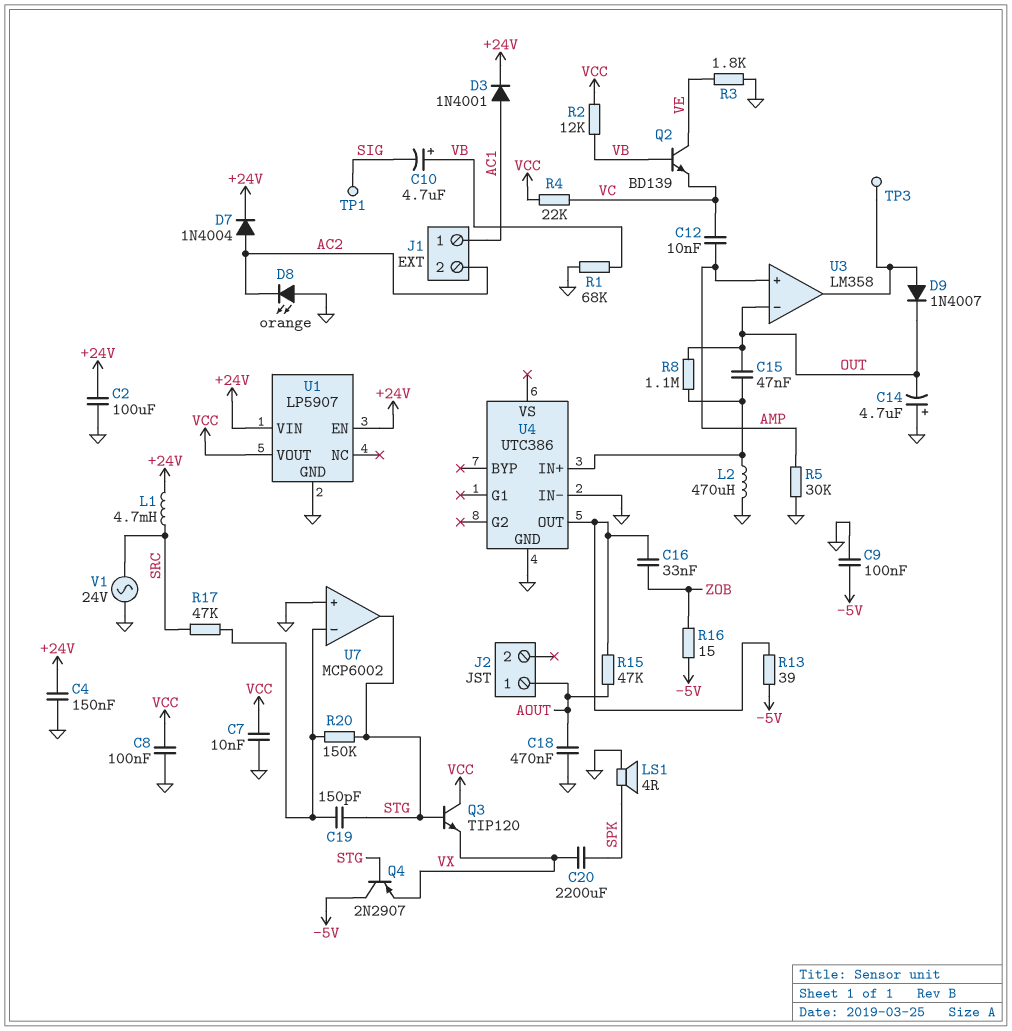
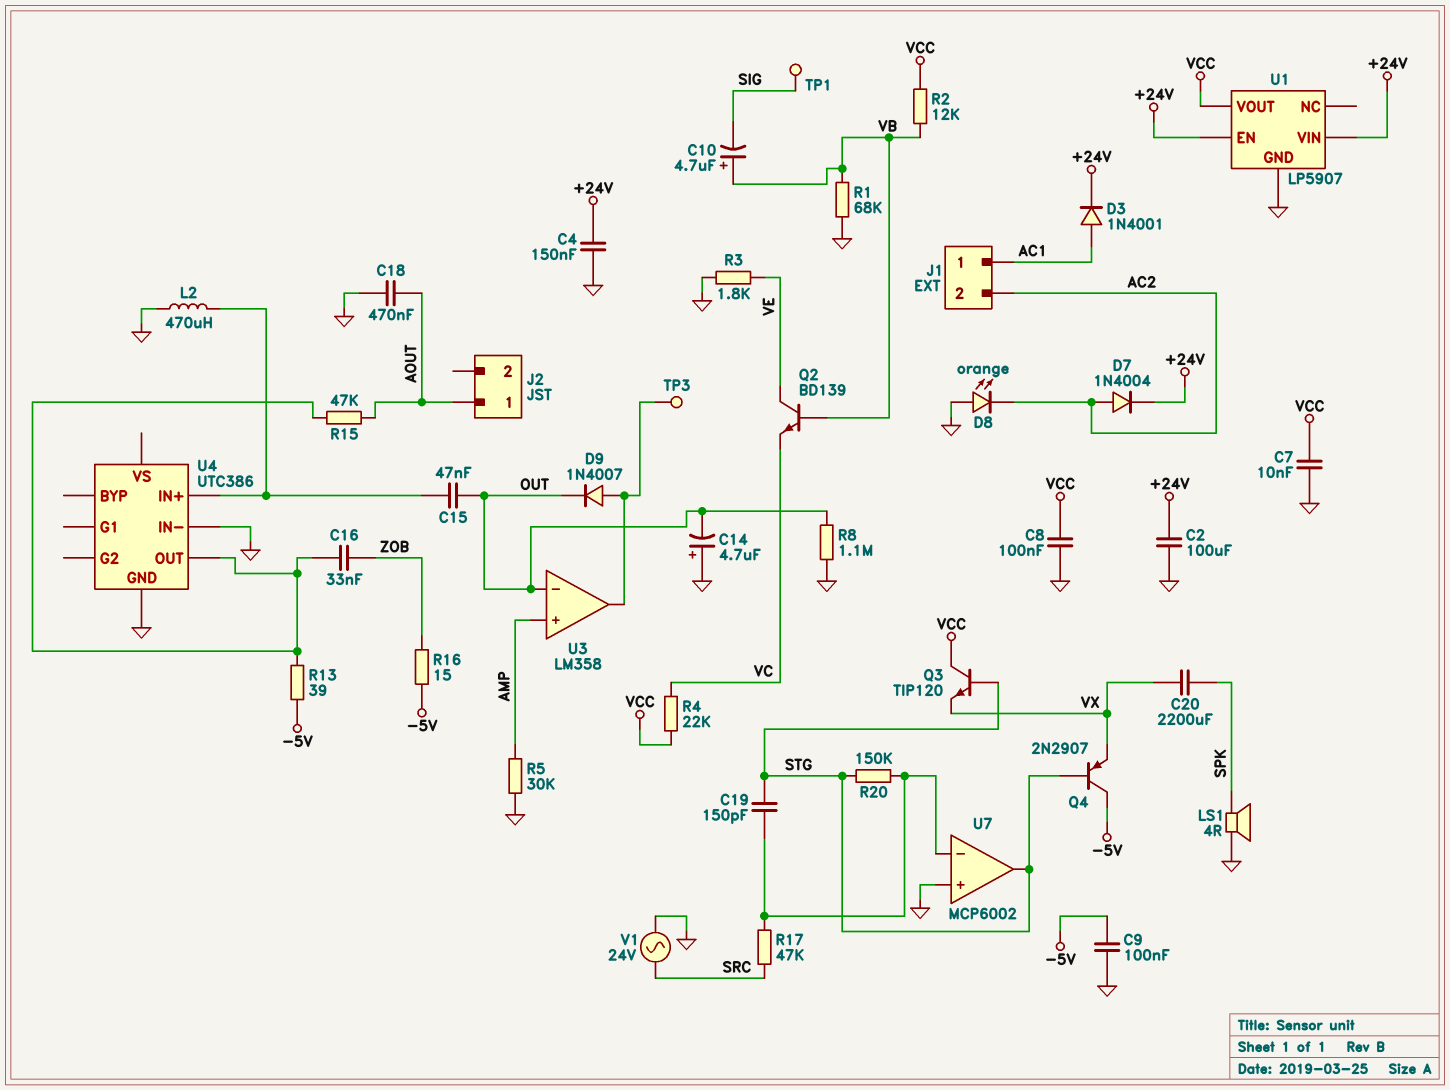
C12: 10nF (AMP, VC) -> none
L1: 4.7mH (+24V, SRC) -> none
R8: 1.1M (OUT, U4/IN+) -> 1.1M (GND, OUT)

